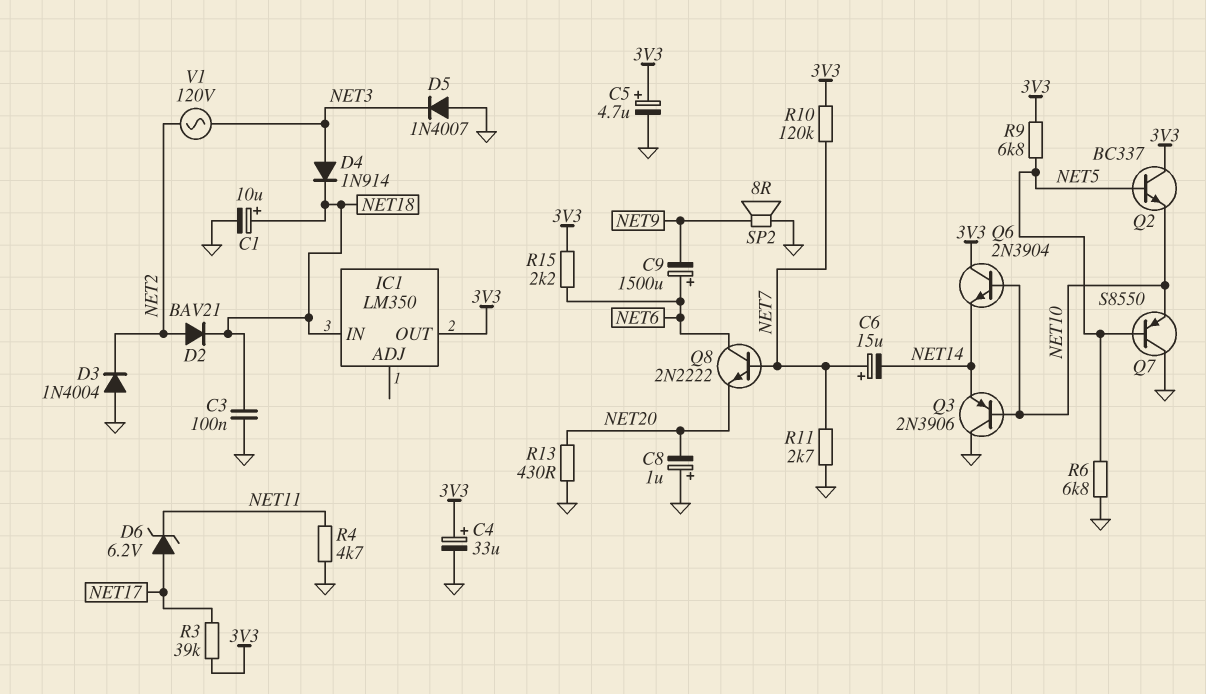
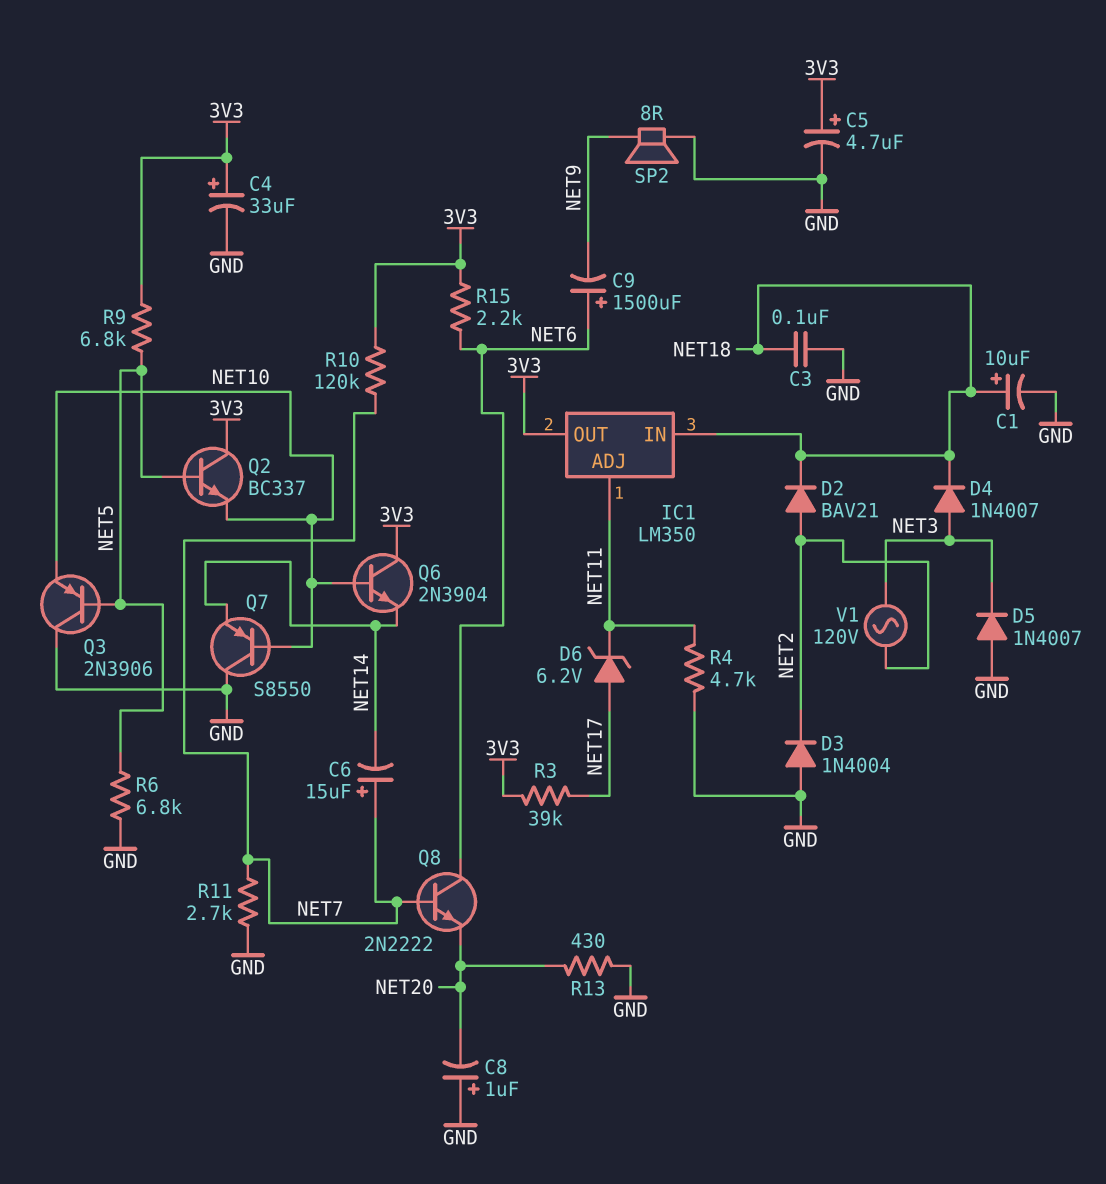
D4: diode 1N914 (A NET3, K NET18) -> diode 1N4007 (A NET3, K NET18)
IC1 pin ADJ: none -> NET11
Q3: PNP 2N3906 (B NET10, C GND, E NET14) -> PNP 2N3906 (B NET5, C GND, E NET10)
Q7: PNP S8550 (B NET5, C GND, E NET10) -> PNP S8550 (B NET10, C GND, E NET14)

